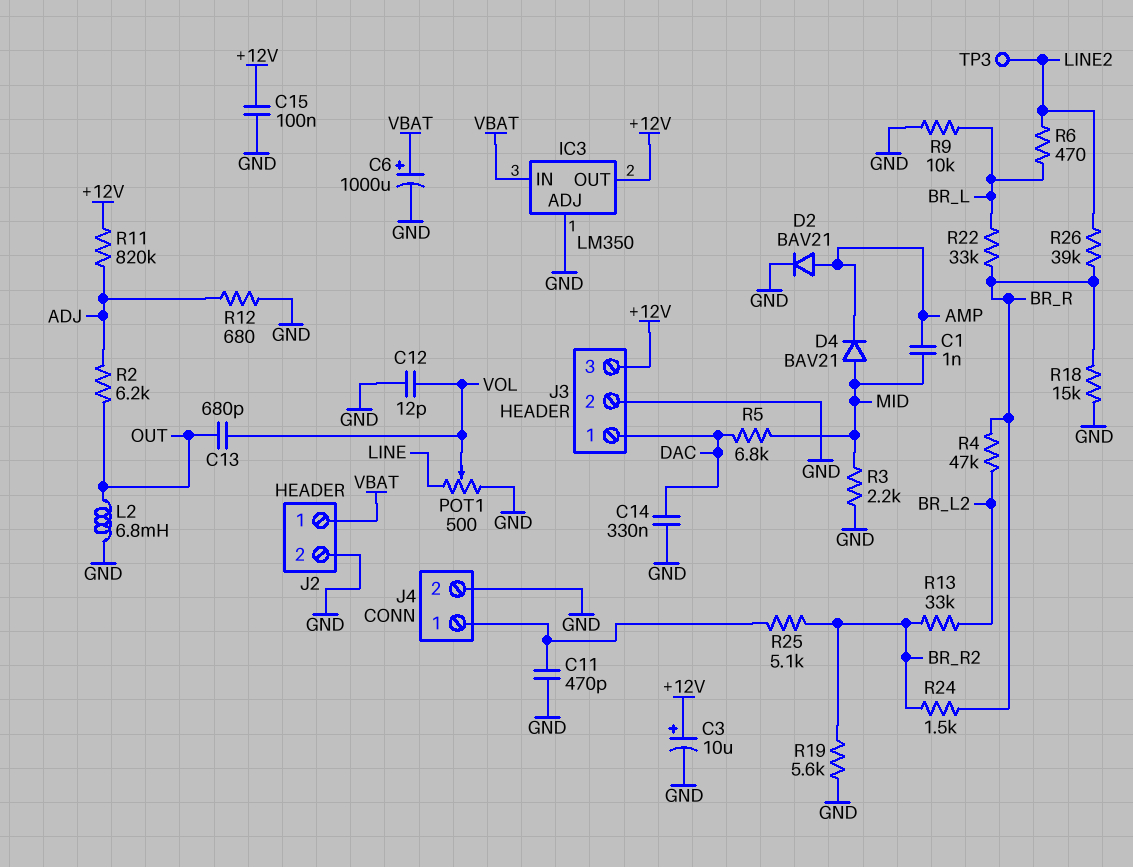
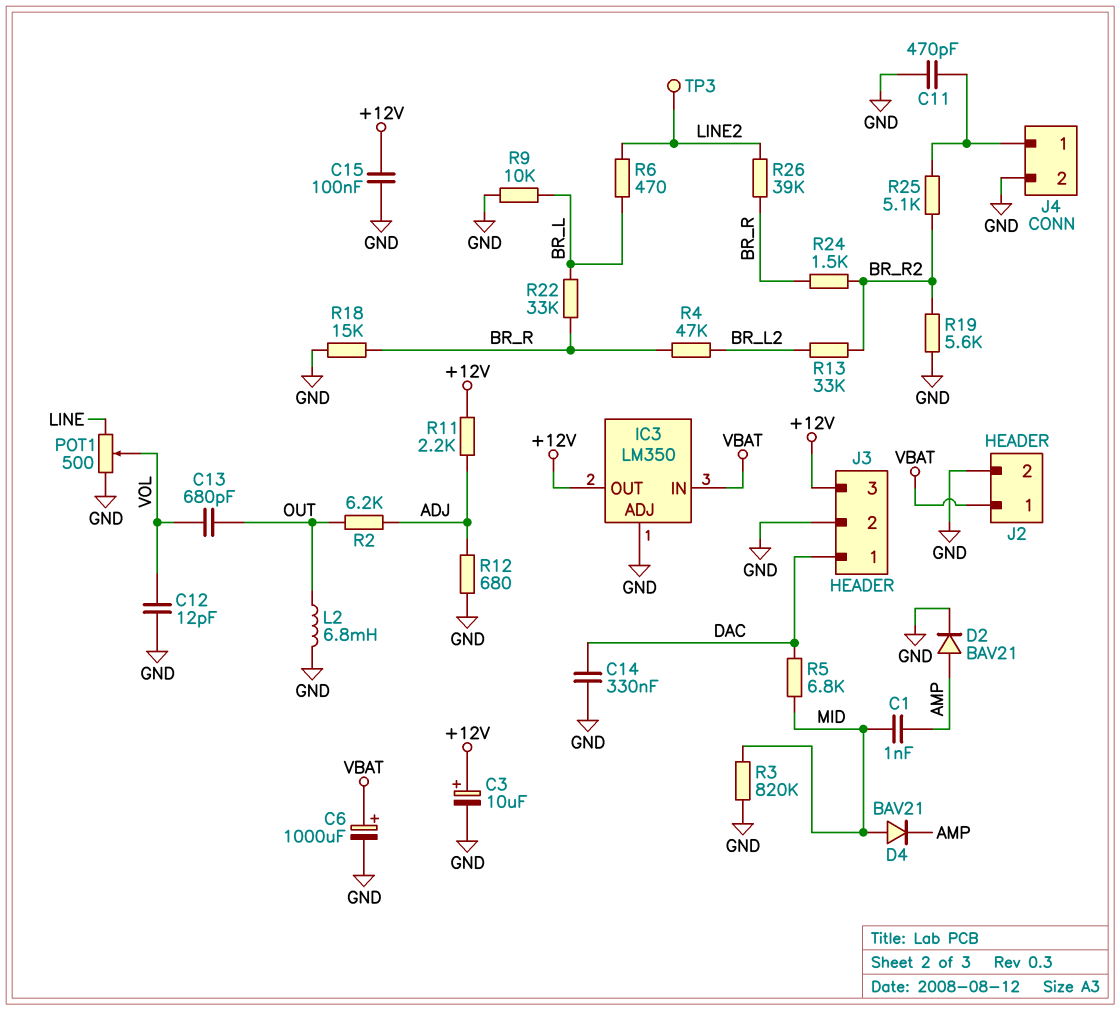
R3: 2.2k (GND, MID) -> 820k (GND, MID)
R11: 820k (+12V, ADJ) -> 2.2k (+12V, ADJ)

